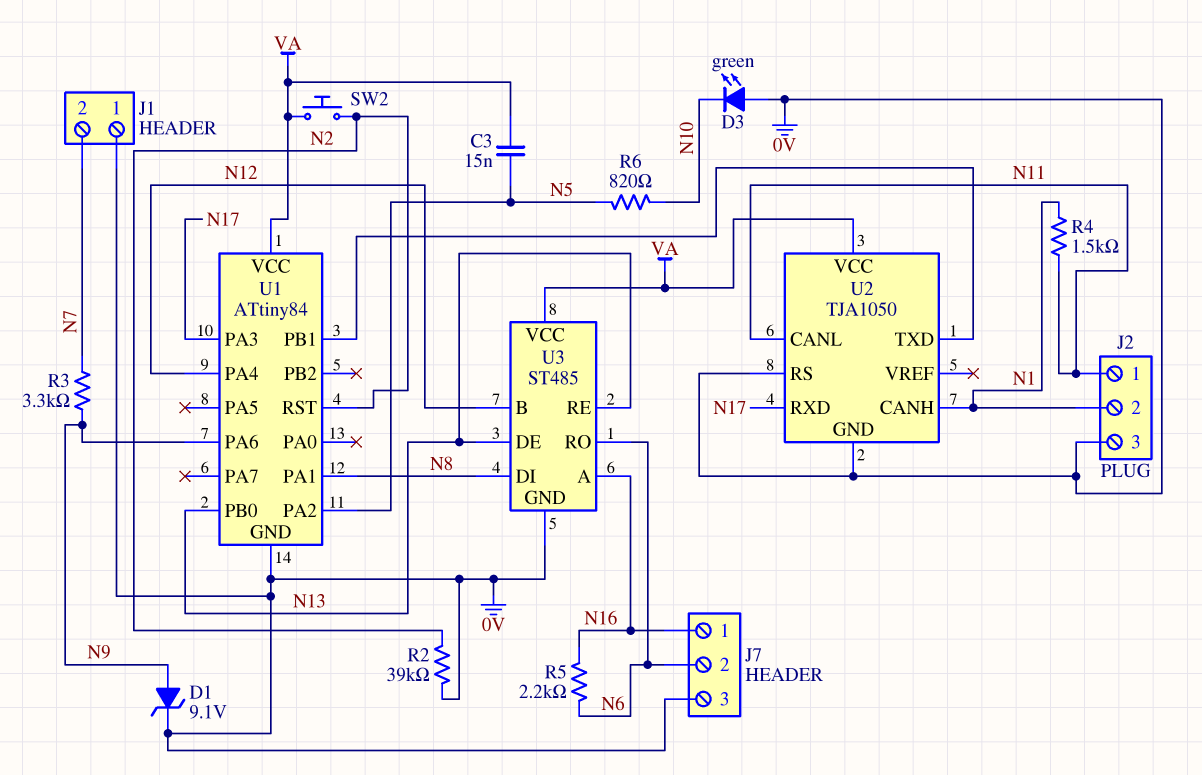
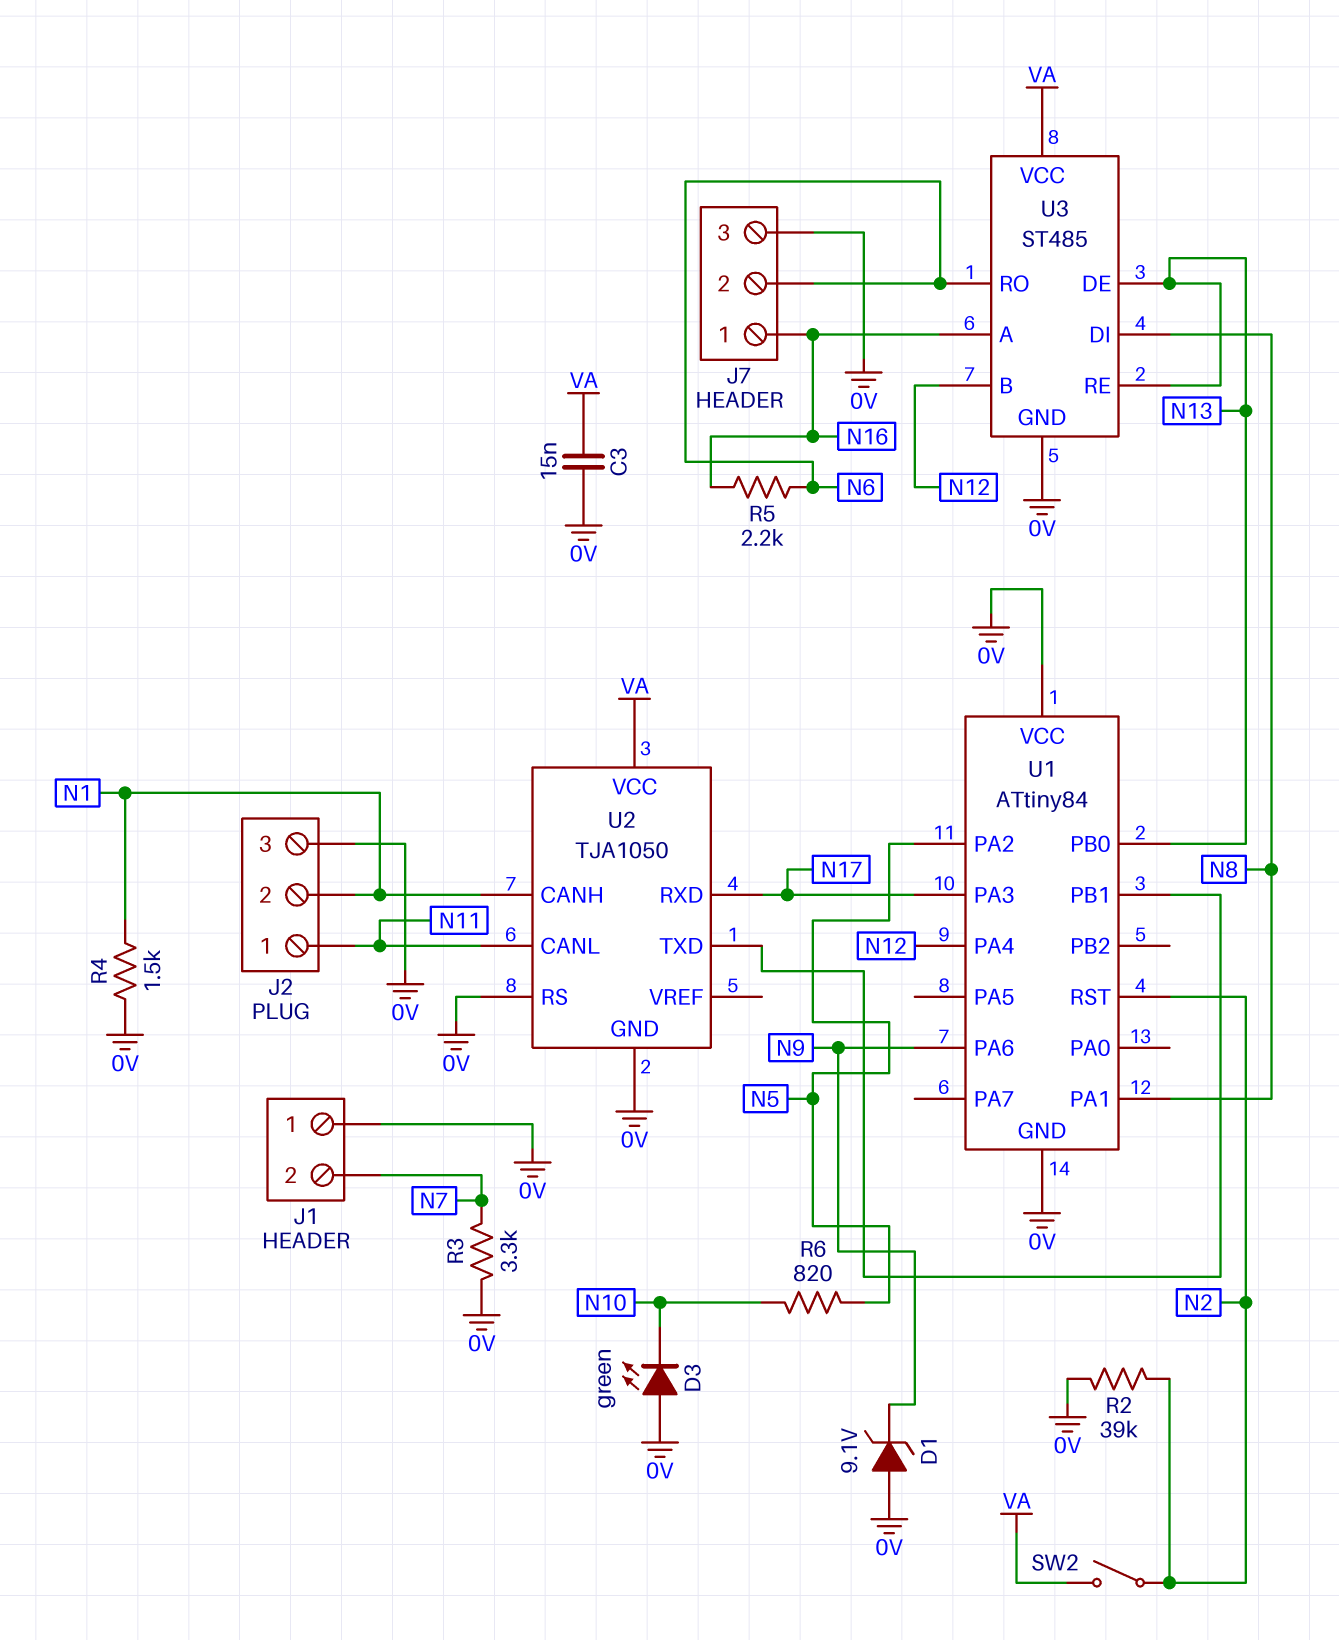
C3: 15nF (N5, VA) -> 15nF (0V, VA)
D1: zener 9.1V (A N9, K 0V) -> zener 9.1V (A 0V, K N9)
R3: 3.3k (N7, N9) -> 3.3k (0V, N7)
R4: 1.5k (N1, N11) -> 1.5k (0V, N1)
SW2: button (N2, VA) -> switch (N2, VA)
U1 pin VCC: VA -> 0V

